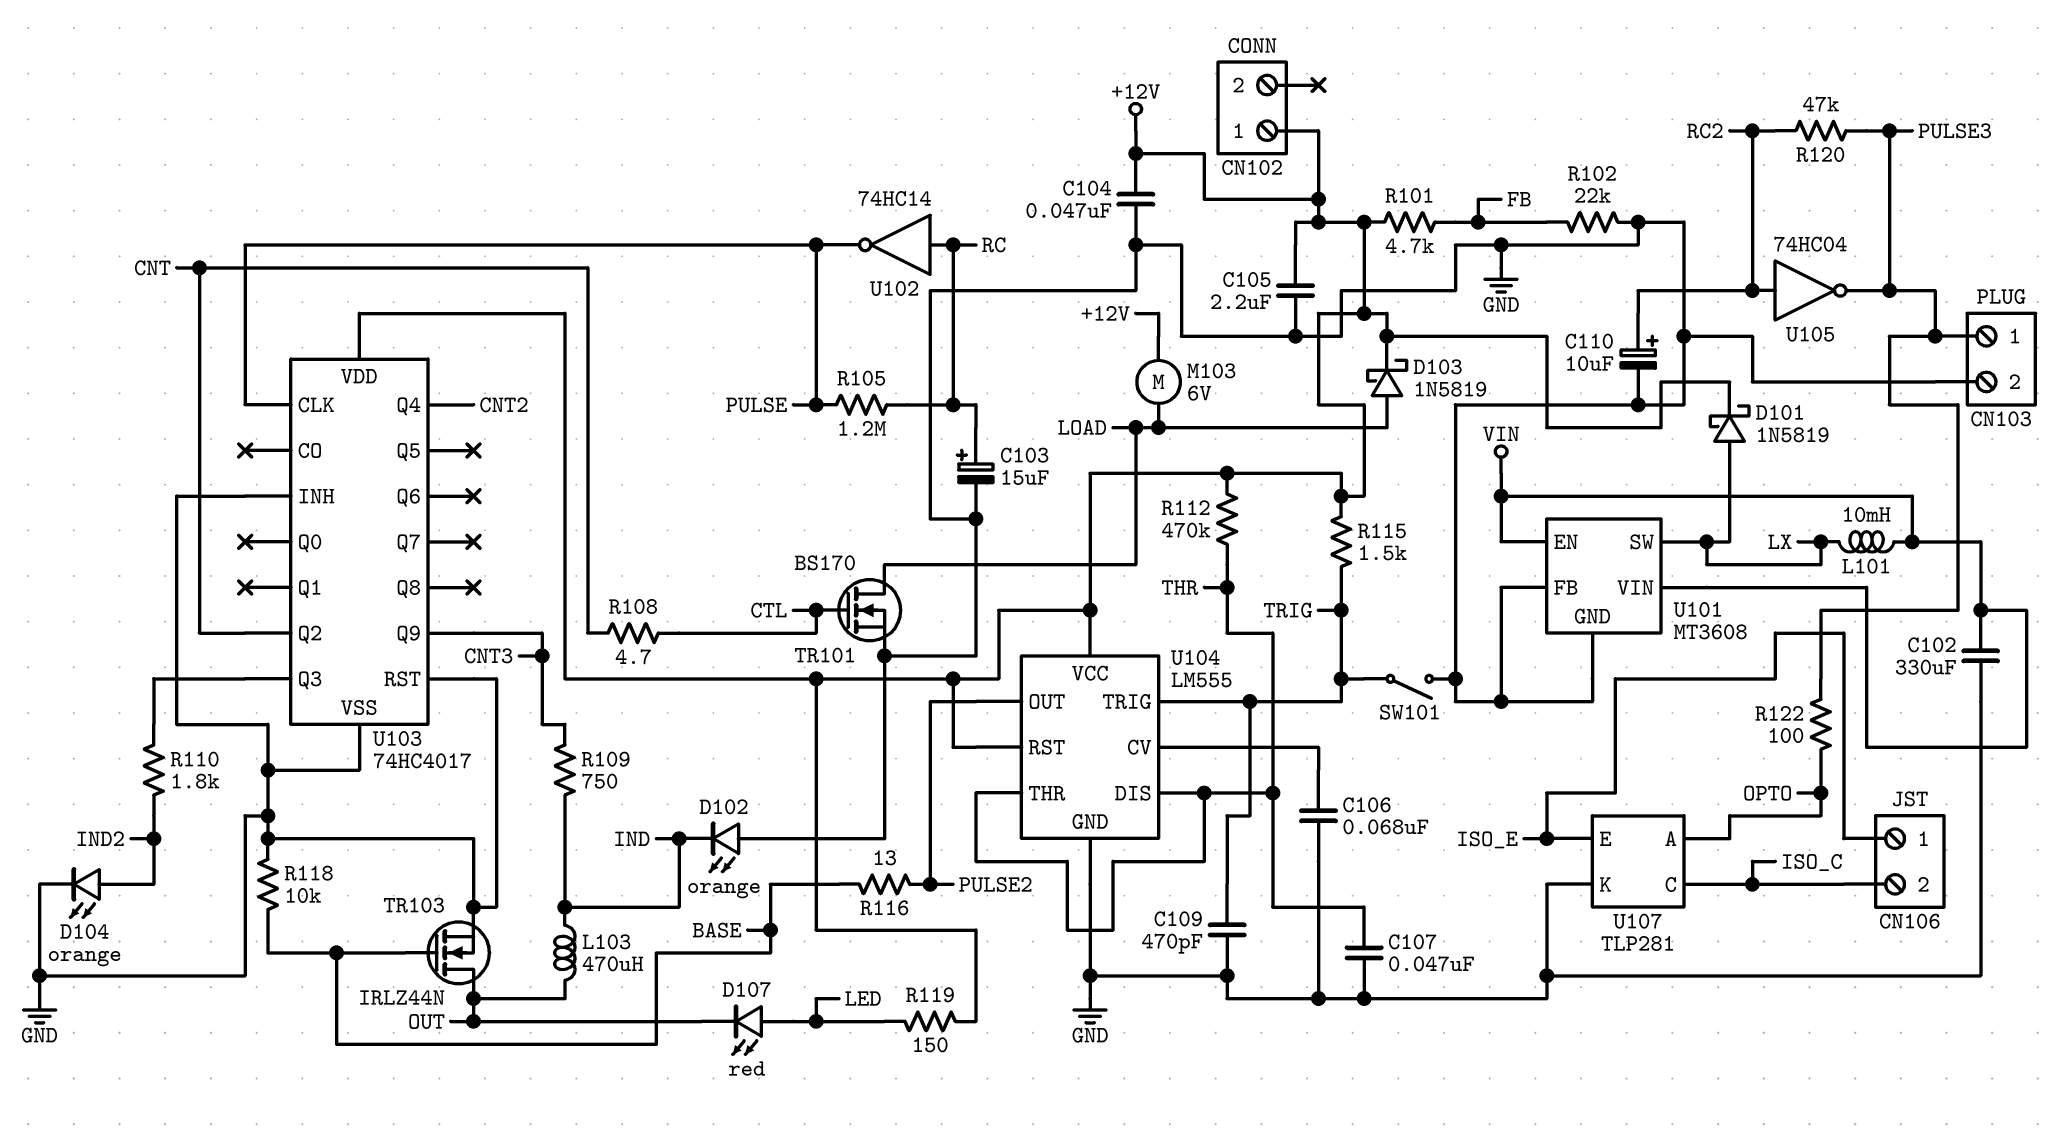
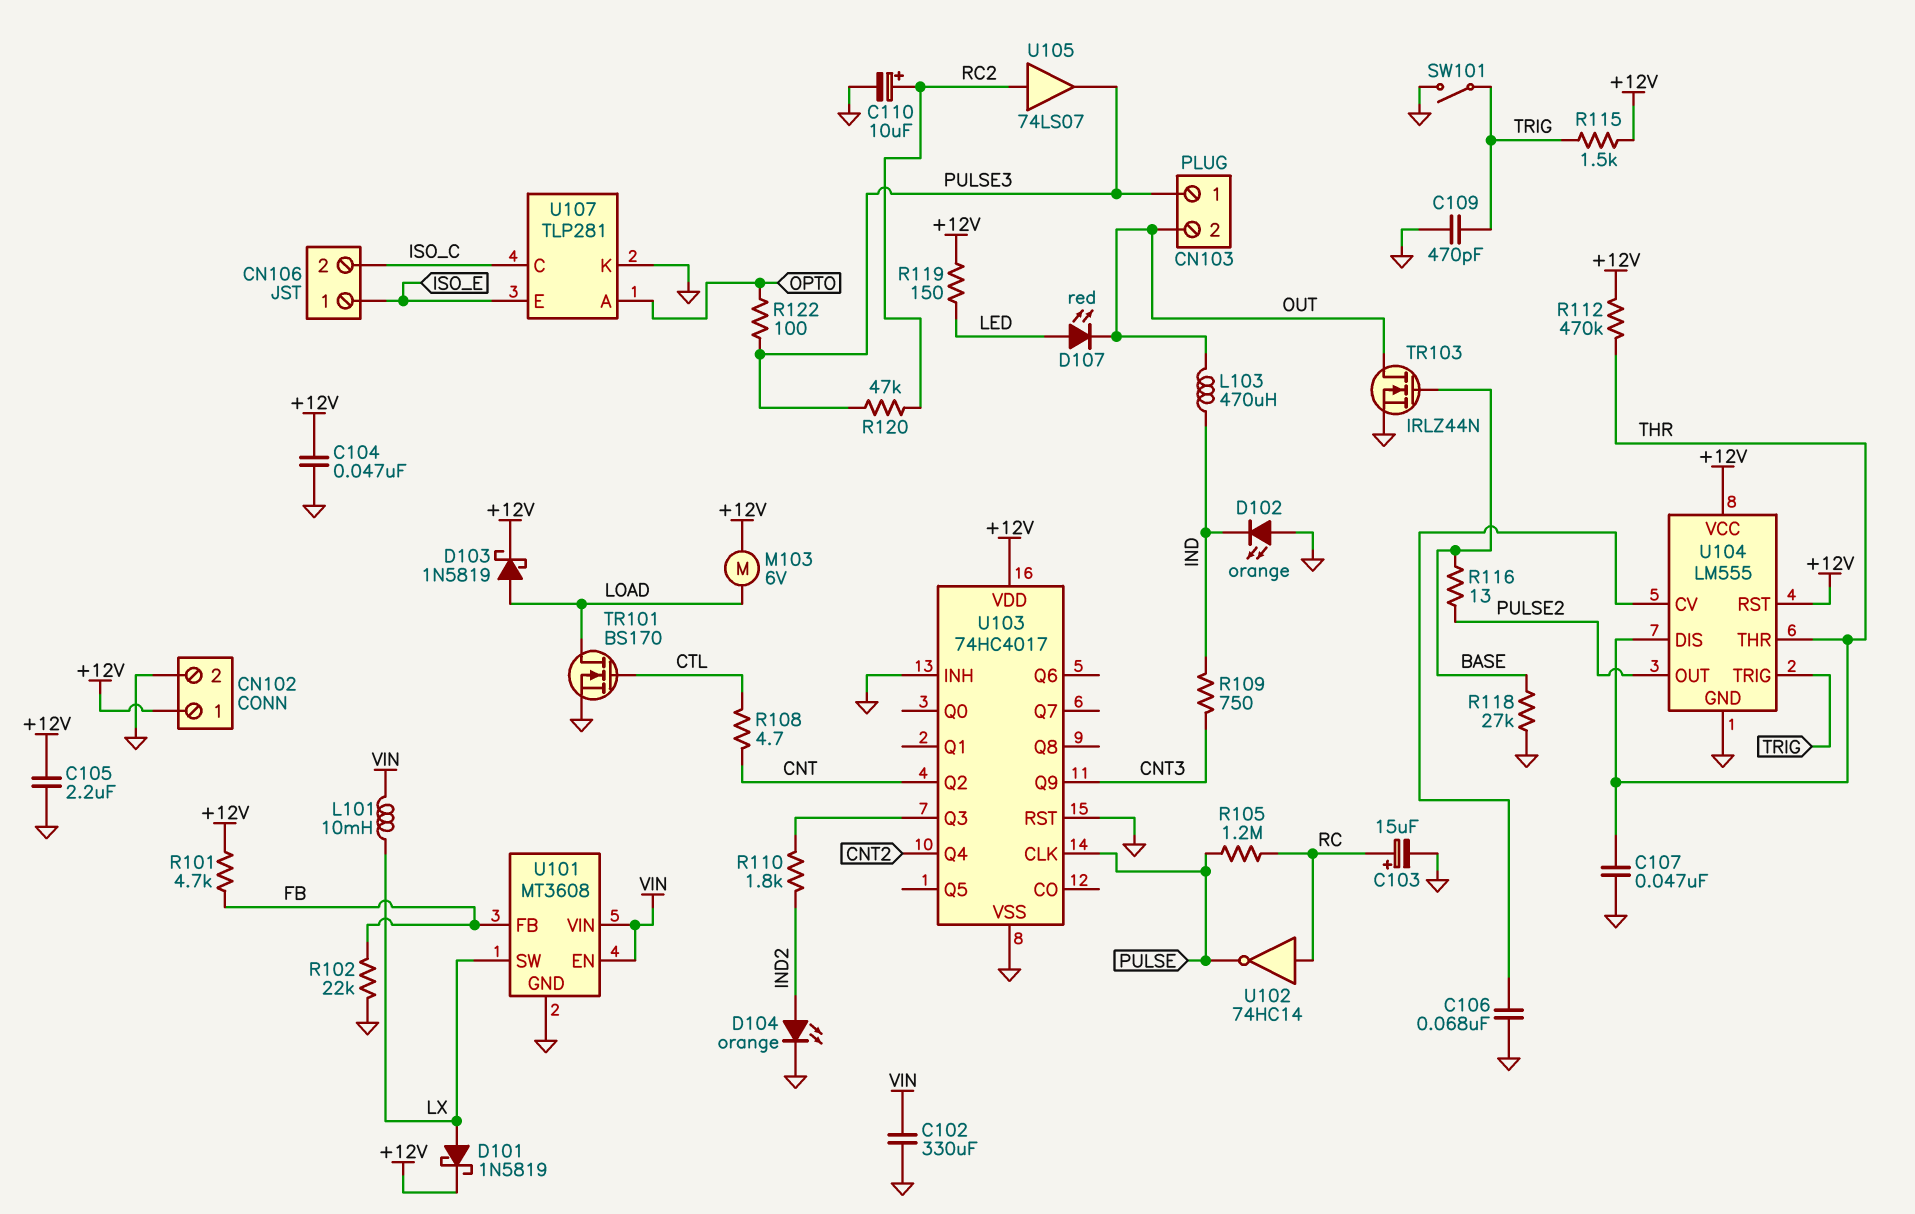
CN102 pin 2: none -> GND
CN103 pin 2: GND -> OUT
R118: 10k (BASE, GND) -> 27k (BASE, GND)
U101 pin FB: GND -> FB
U105: NOT 74HC04 (in RC2, out PULSE3) -> buffer 74LS07 (in RC2, out PULSE3)

